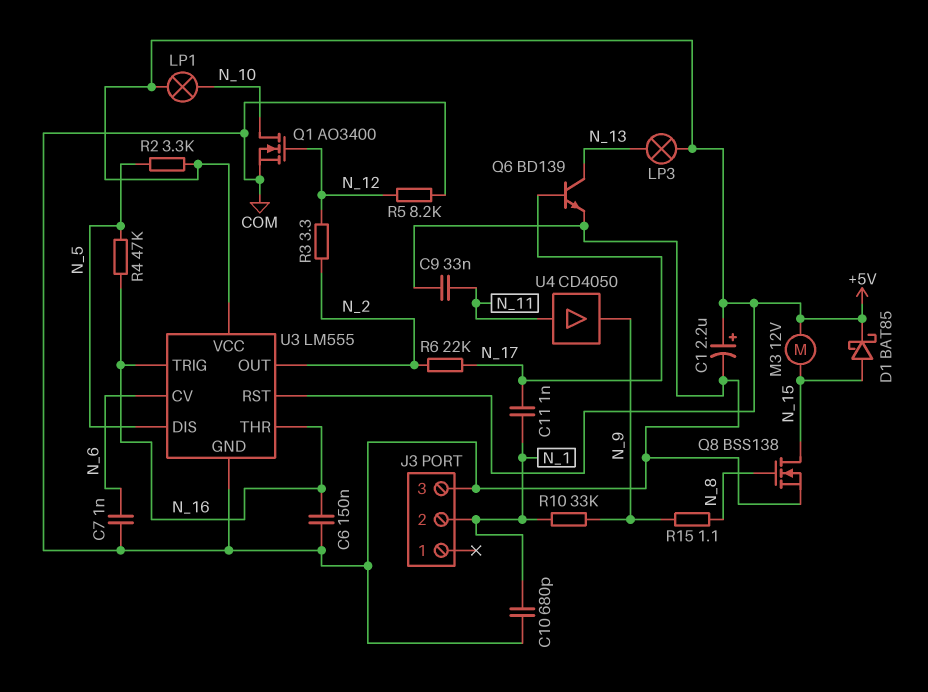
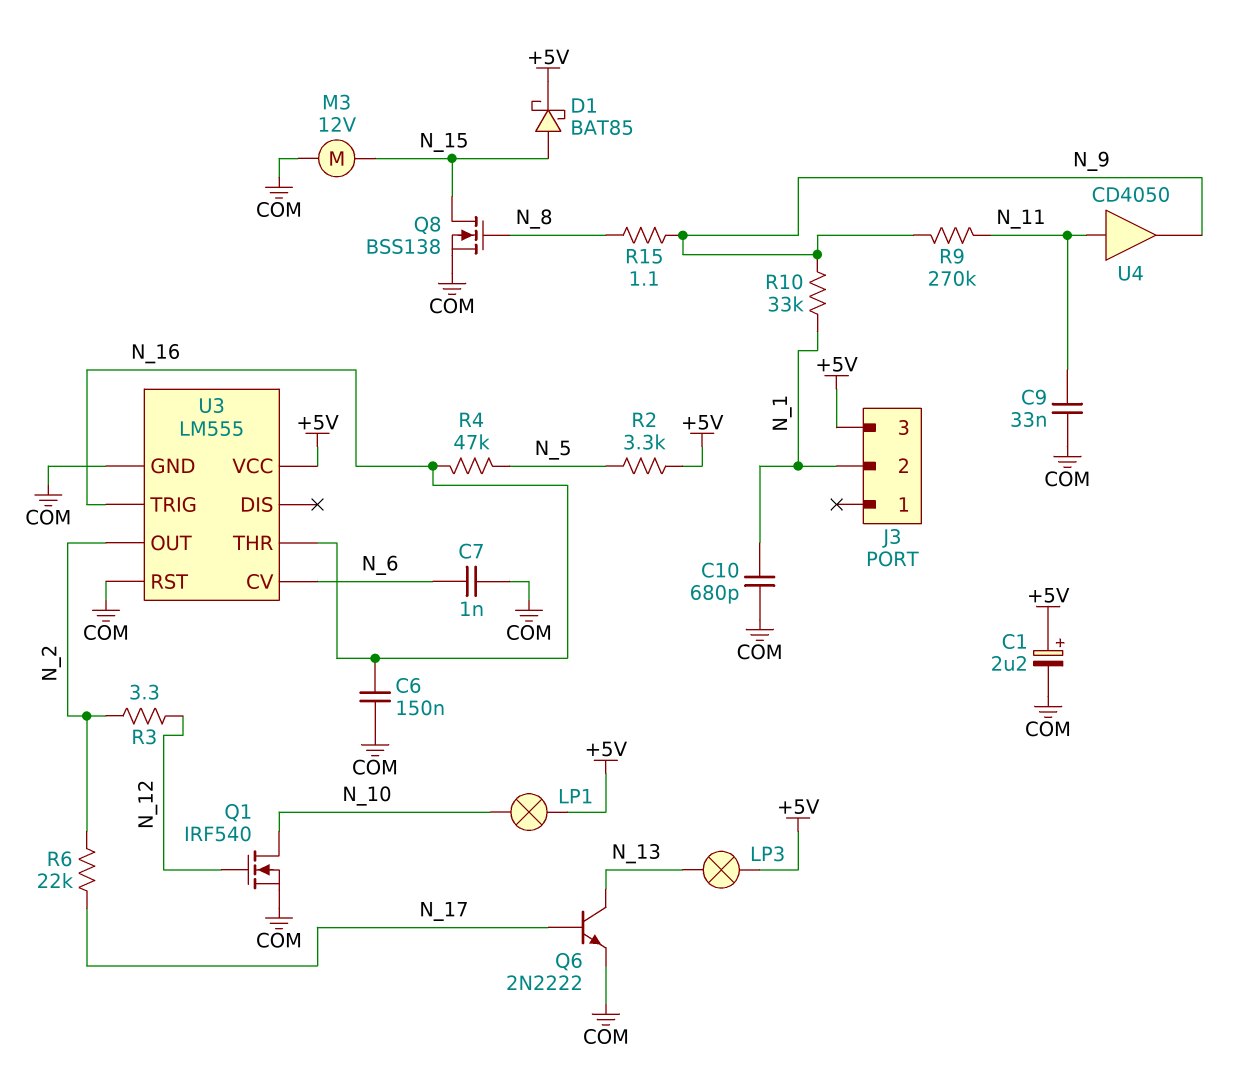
C11: 1nF (N_1, N_17) -> none
J3 pin 3: COM -> +5V
M3: motor 12V (+5V, N_15) -> motor 12V (COM, N_15)
Q1: NMOS AO3400 (G N_12, D N_10, S COM) -> NMOS IRF540 (G N_12, D N_10, S COM)
Q6: NPN BD139 (B N_17, C N_13, E COM) -> NPN 2N2222 (B N_17, C N_13, E COM)
R5: 8.2k (COM, N_12) -> none
R9: none -> 270k (N_9, N_11)
U3 pin DIS: N_5 -> none
U3 pin RST: +5V -> COM

